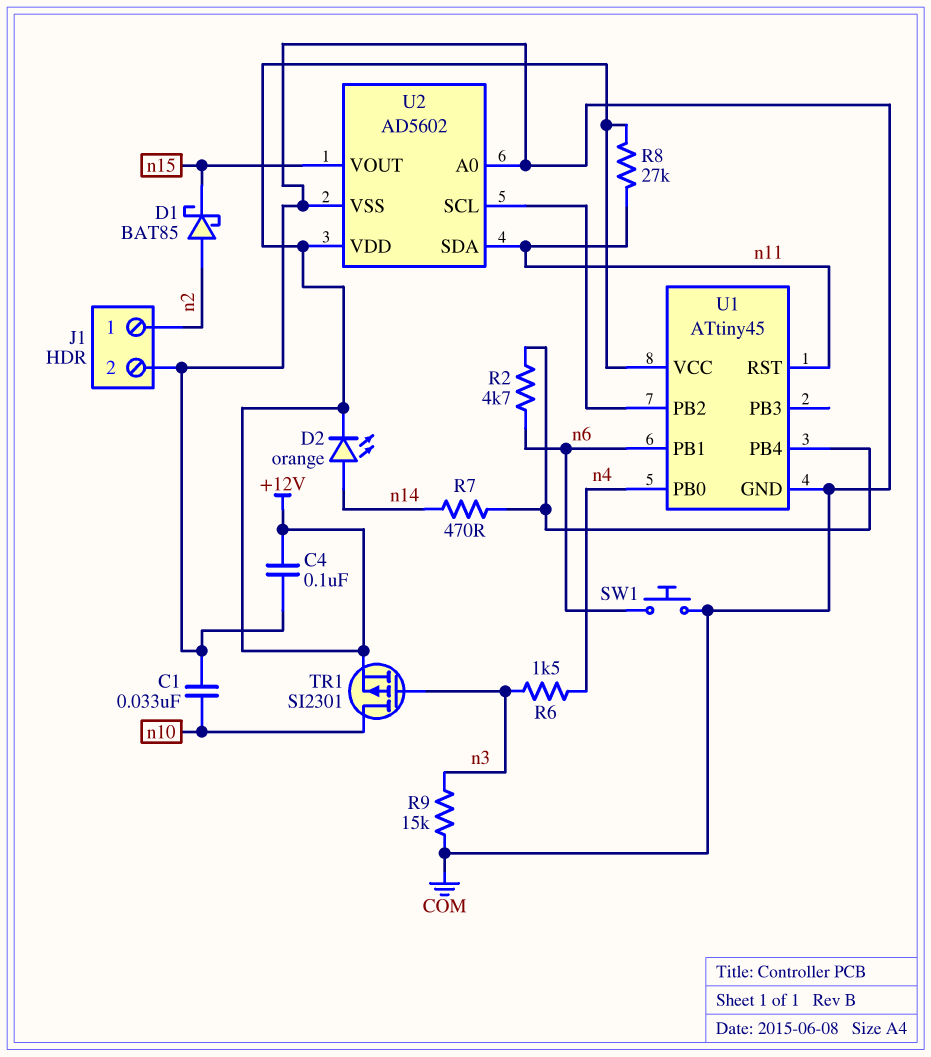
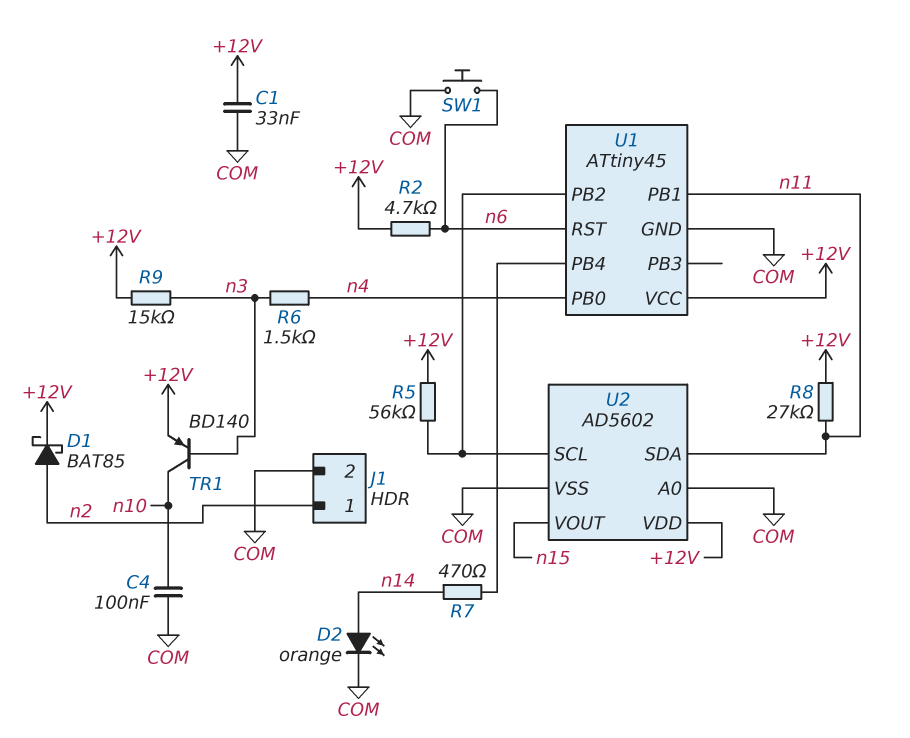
C1: 33nF (COM, n10) -> 33nF (+12V, COM)
C4: 100nF (+12V, COM) -> 100nF (COM, n10)
D1: schottky BAT85 (A n2, K n15) -> schottky BAT85 (A n2, K +12V)
D2: LED orange (A n14, K +12V) -> LED orange (A n14, K COM)
R2: 4.7k (U1/PB4, n6) -> 4.7k (+12V, n6)
R5: none -> 56k (+12V, U1/PB2)
R9: 15k (COM, n3) -> 15k (+12V, n3)
TR1: PMOS SI2301 (G n3, D n10, S +12V) -> PNP BD140 (B n3, C n10, E +12V)
U1 pin PB1: n6 -> n11
U1 pin RST: n11 -> n6

